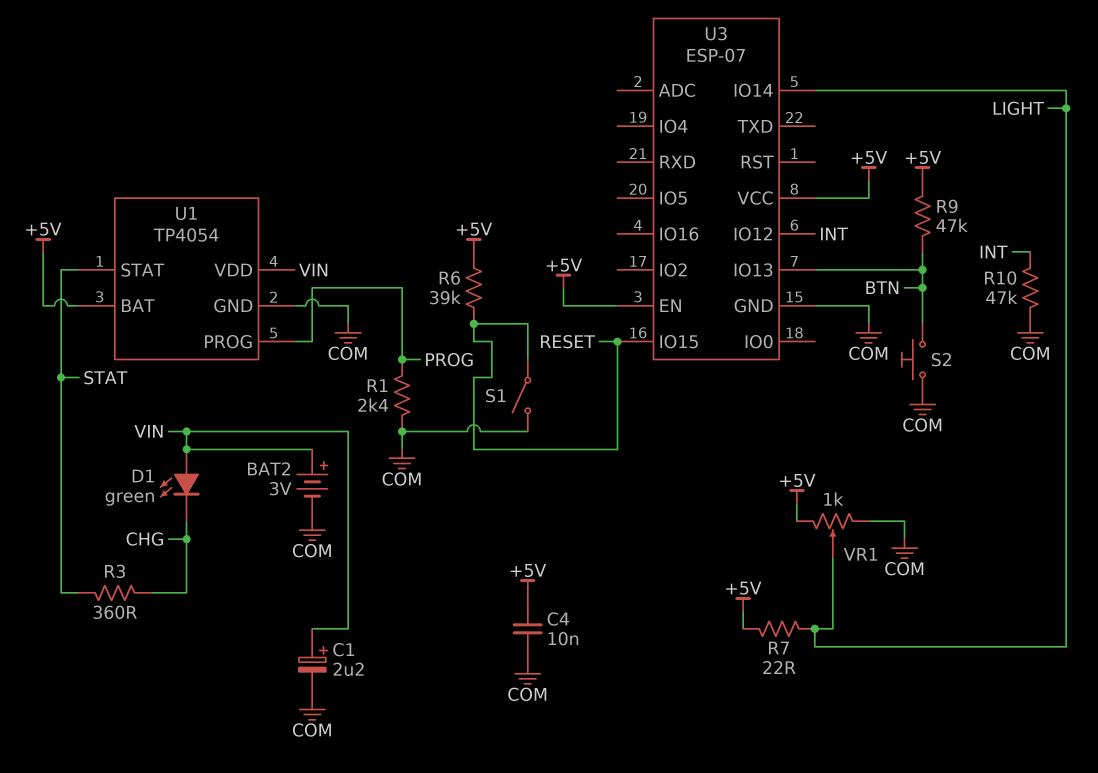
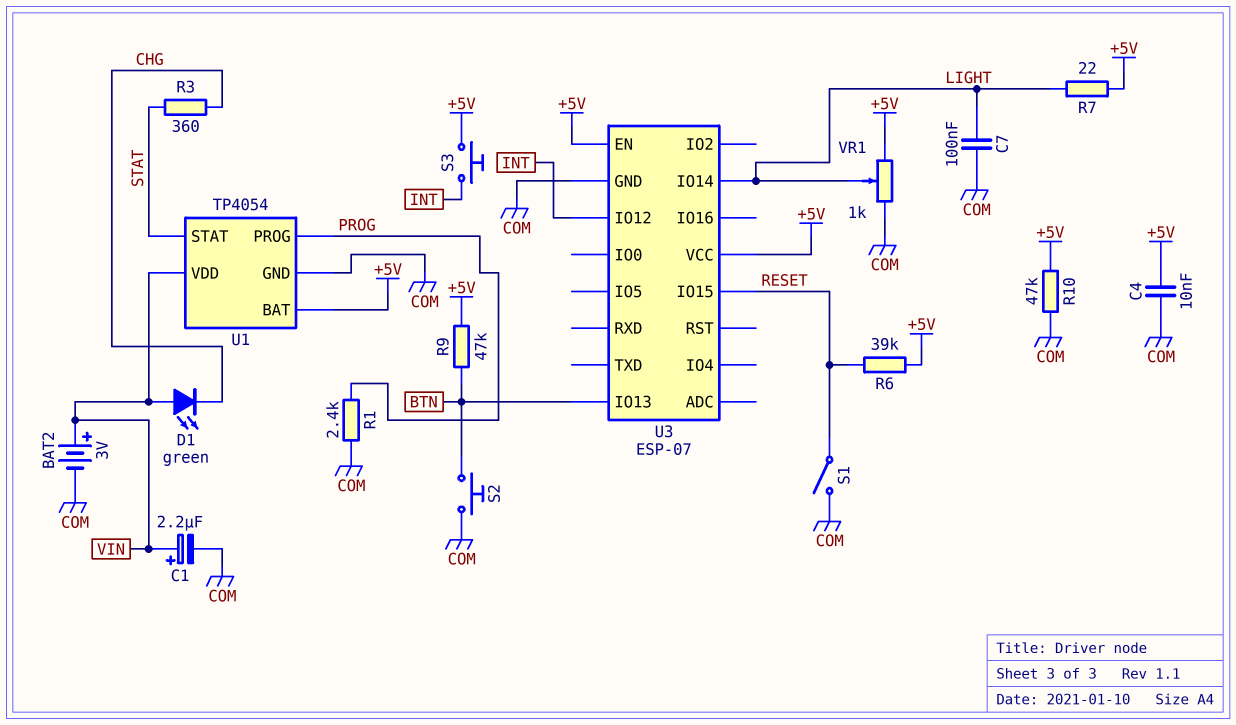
C7: none -> 100nF (COM, LIGHT)
R10: 47k (COM, INT) -> 47k (+5V, COM)
S3: none -> button (+5V, INT)

